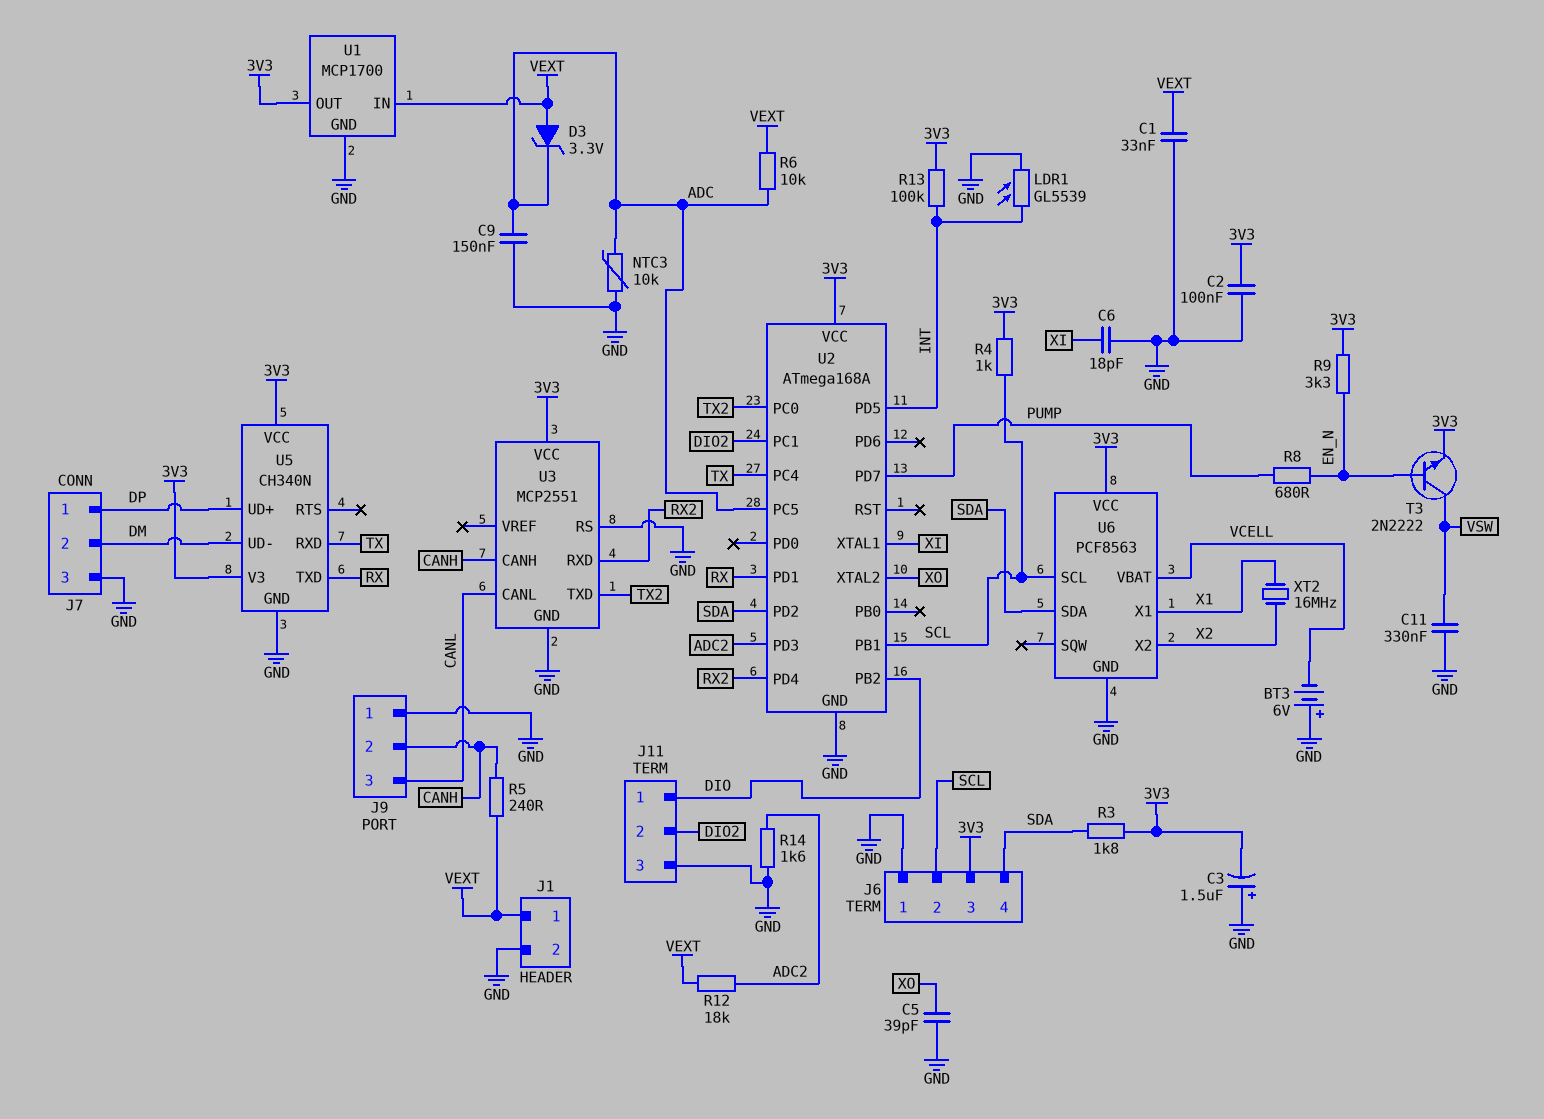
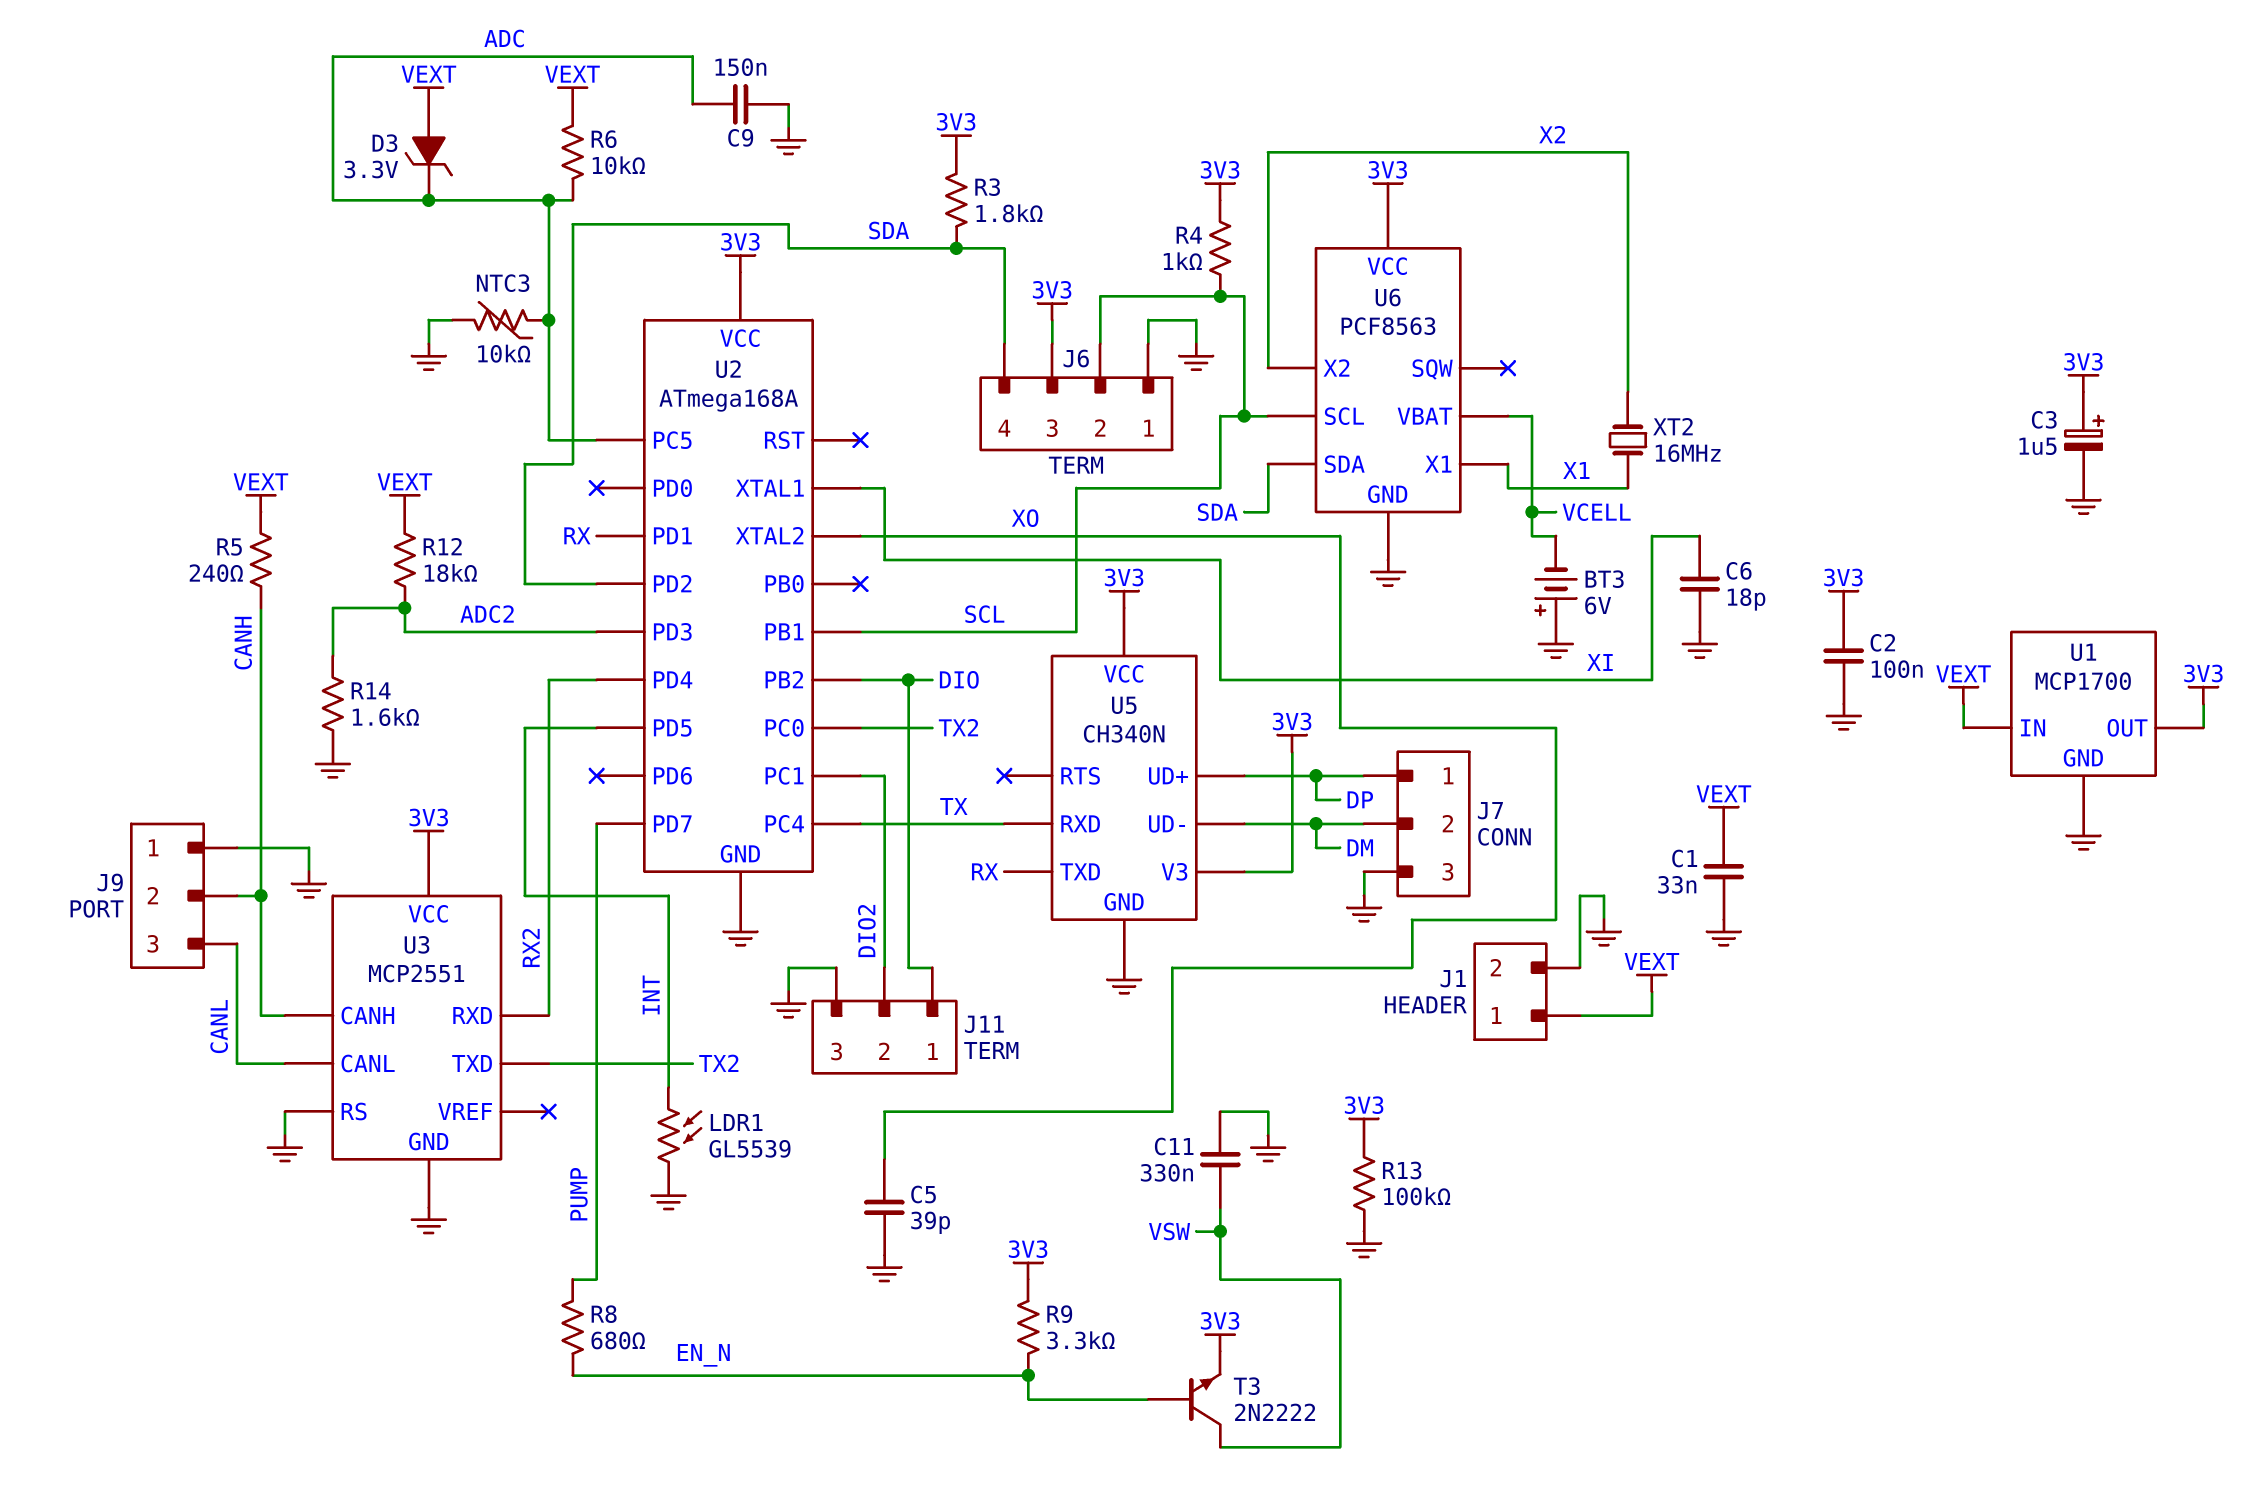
C3: 1.5uF (plus GND, minus 3V3) -> 1.5uF (plus 3V3, minus GND)
R13: 100k (3V3, INT) -> 100k (3V3, GND)

